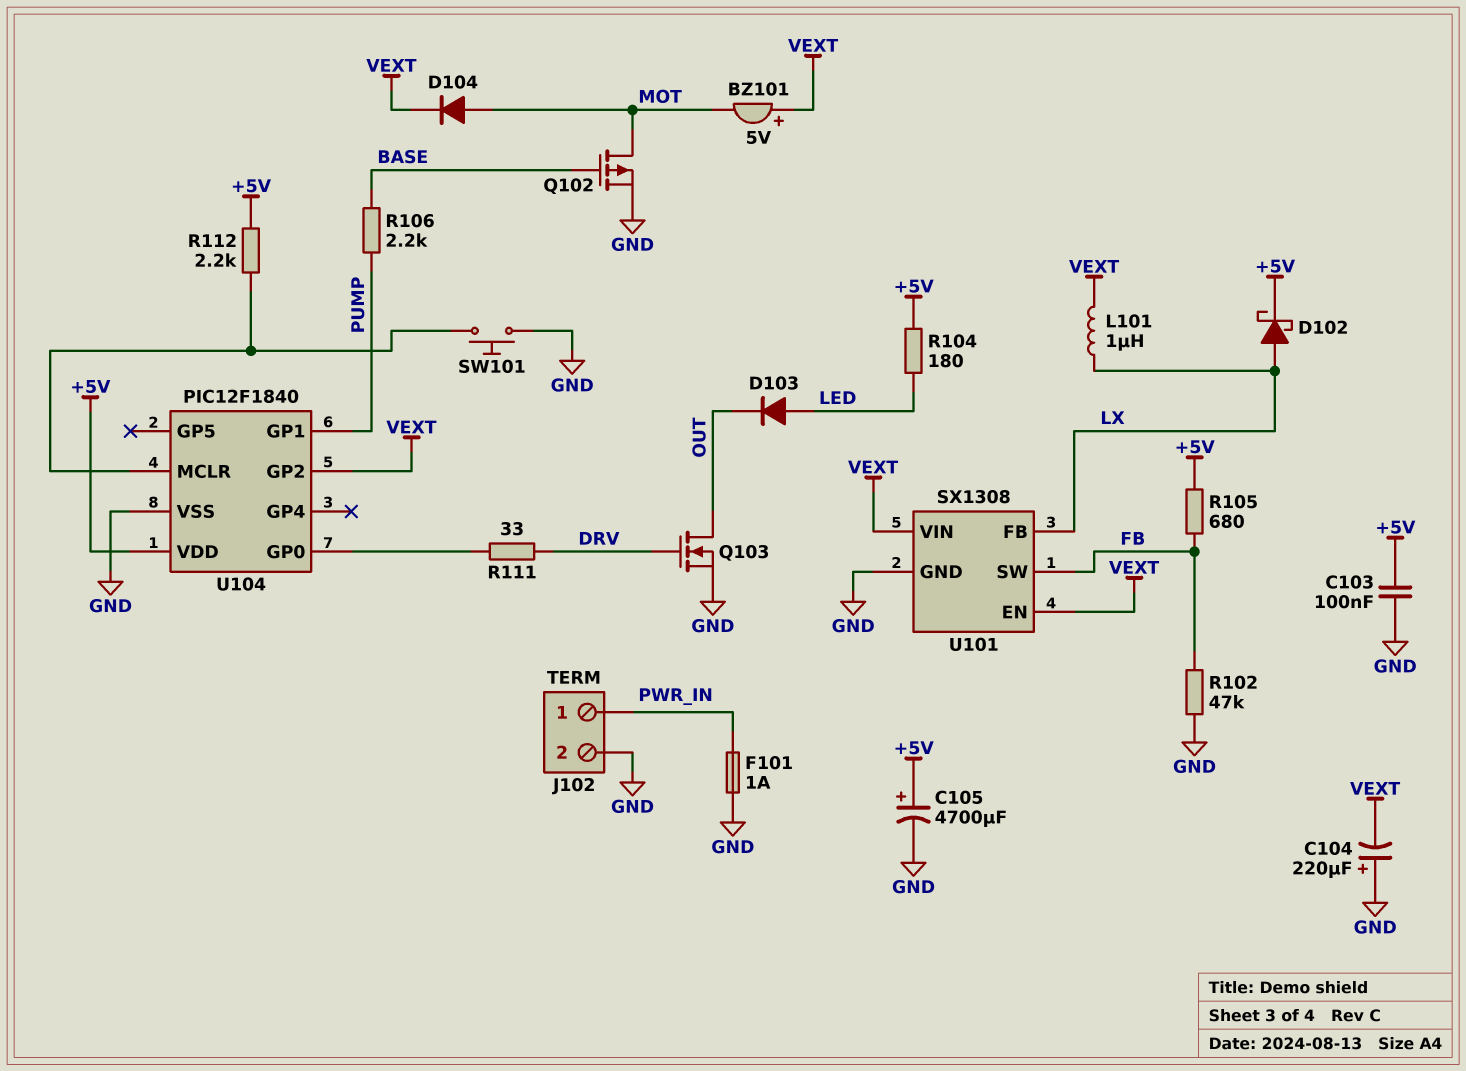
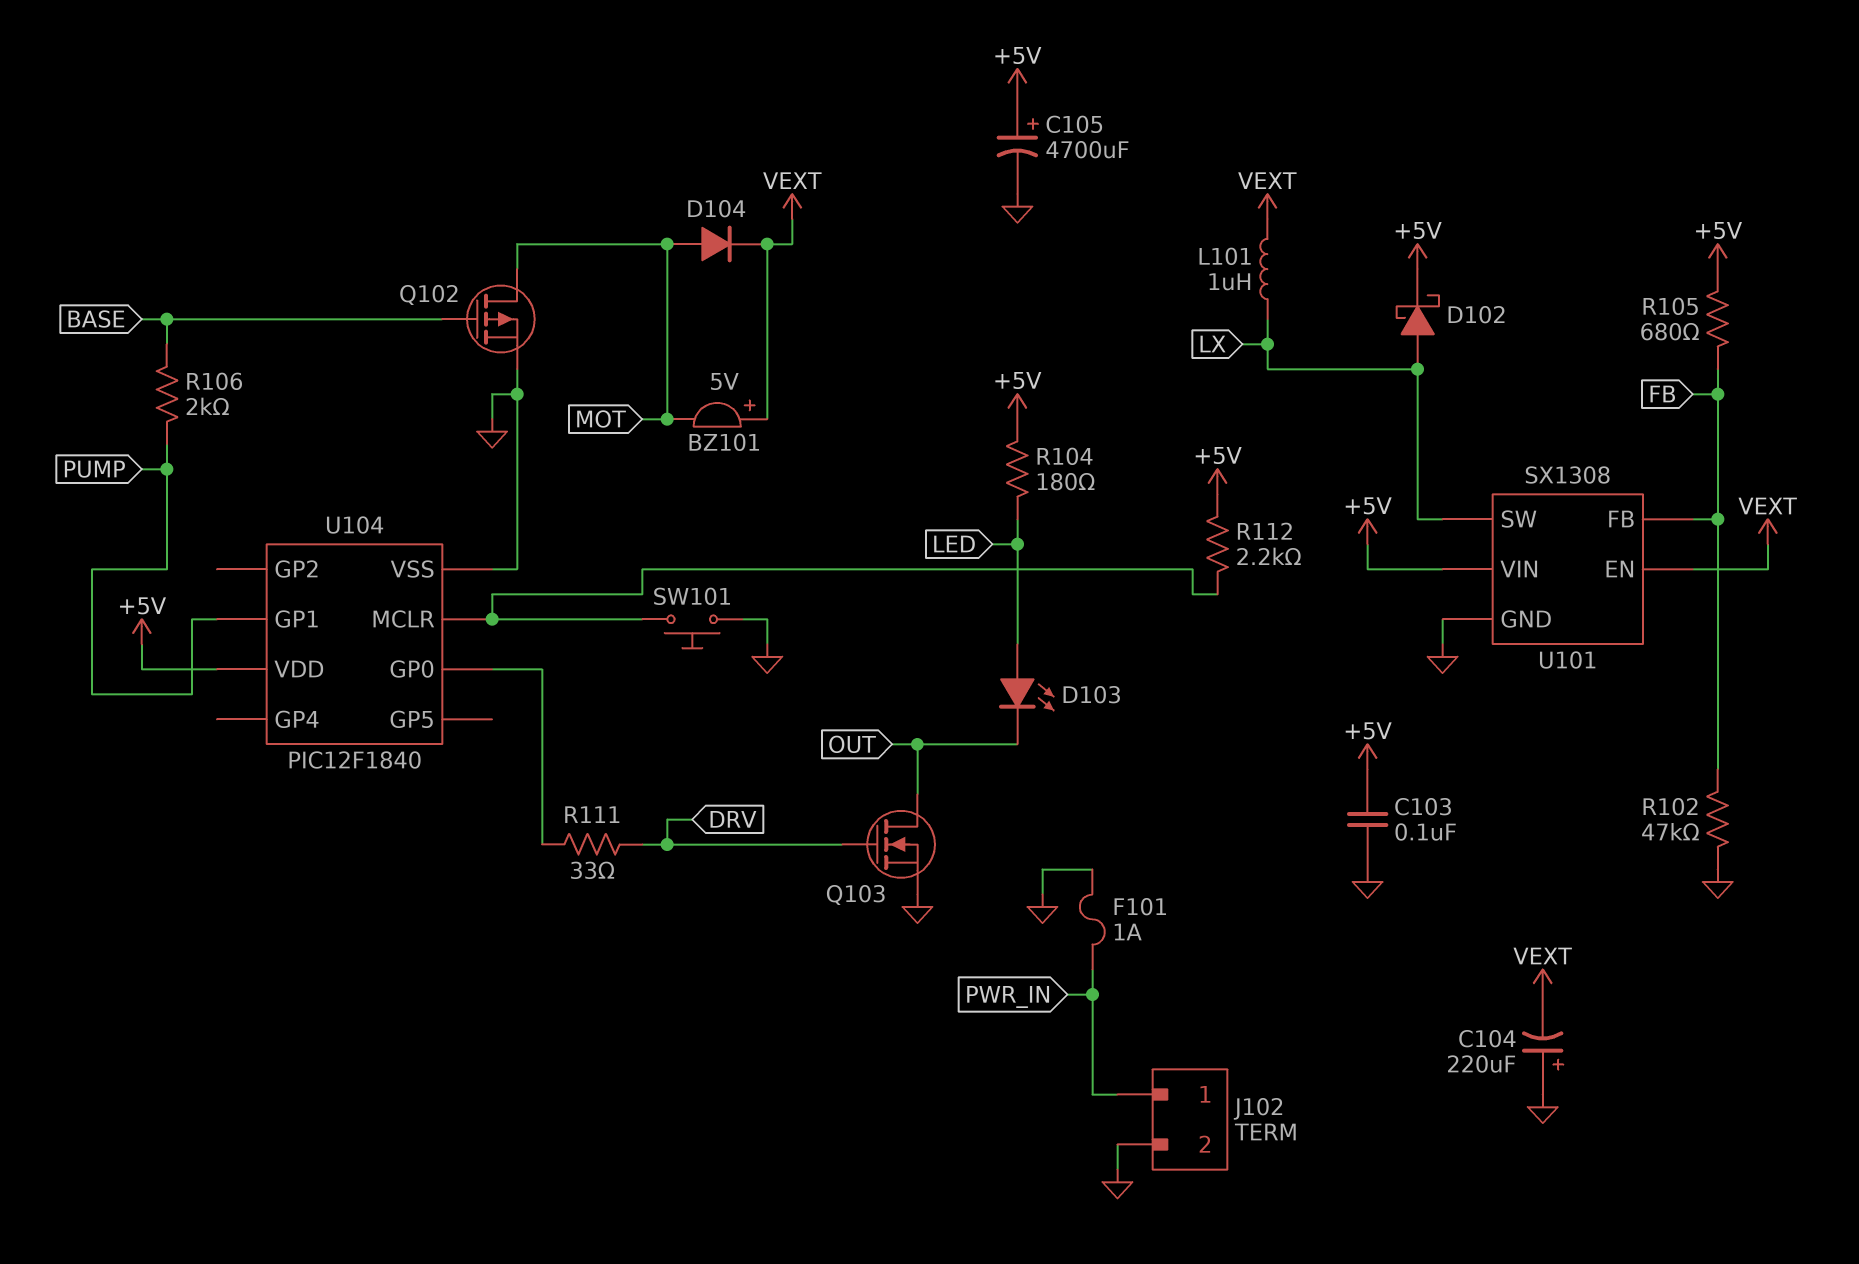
D103: diode (A LED, K OUT) -> LED (A LED, K OUT)
R106: 2.2k (BASE, PUMP) -> 2k (BASE, PUMP)
U101 pin FB: LX -> FB
U101 pin SW: FB -> LX
U101 pin VIN: VEXT -> +5V
U104 pin GP2: VEXT -> none

